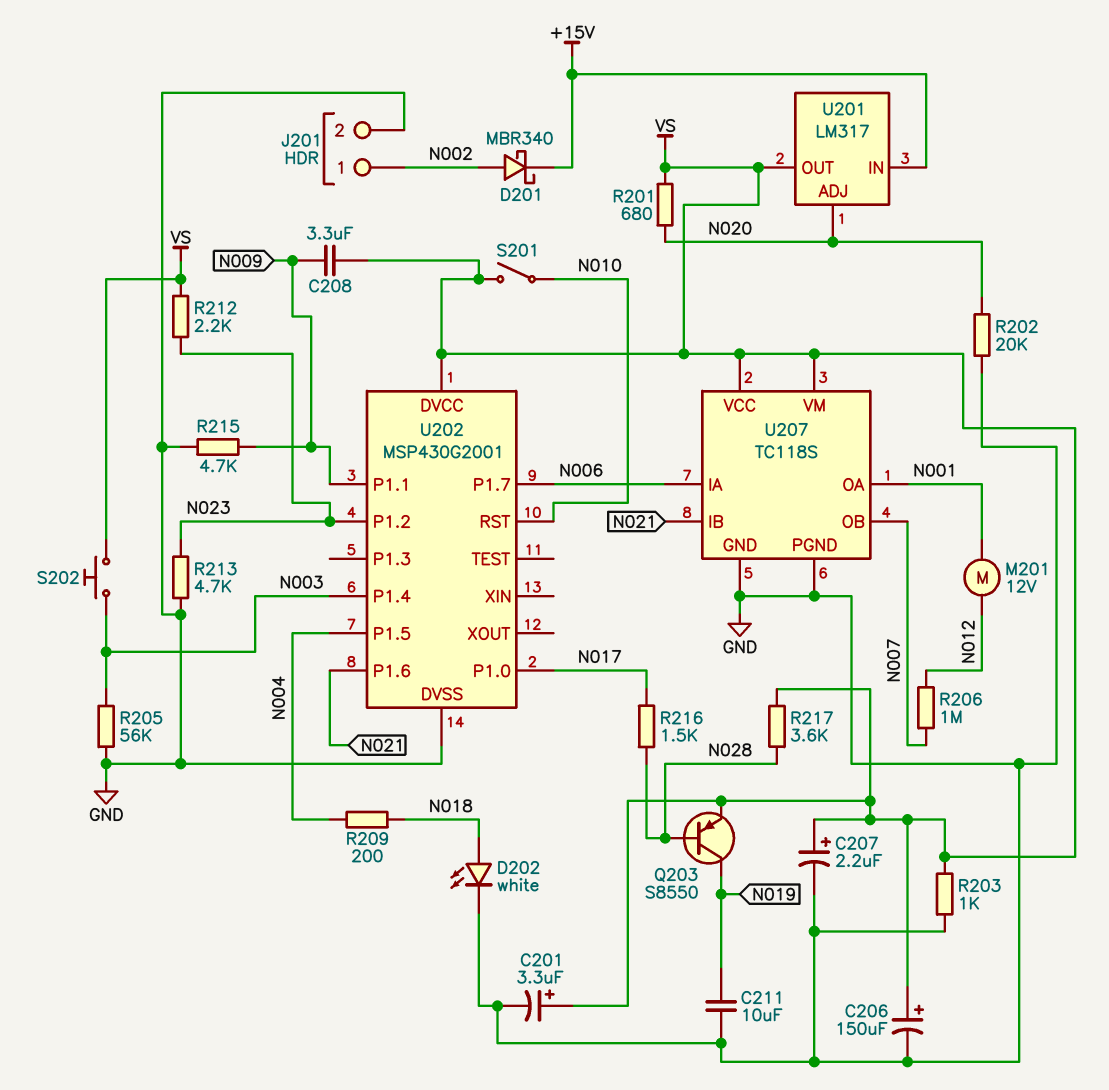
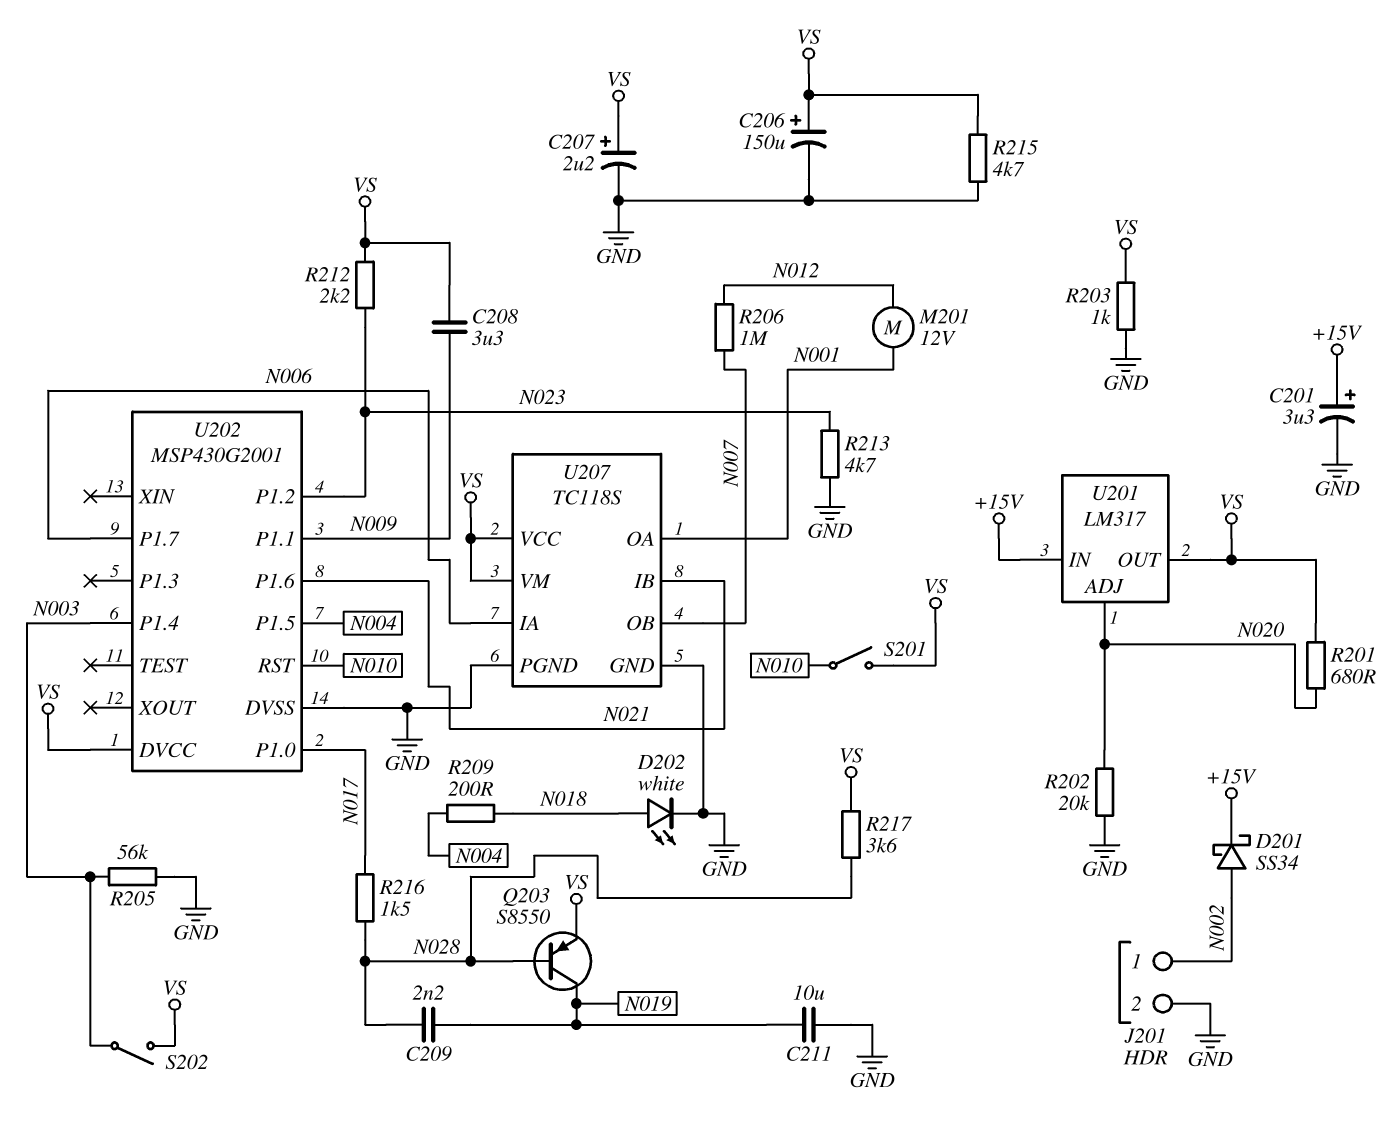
C201: 3.3uF (plus VS, minus GND) -> 3.3uF (plus +15V, minus GND)
C209: none -> 2.2nF (N019, N028)
D201: schottky MBR340 (A N002, K +15V) -> schottky SS34 (A N002, K +15V)
R215: 4.7k (GND, N009) -> 4.7k (GND, VS)
S202: button (N003, VS) -> switch (N003, VS)

